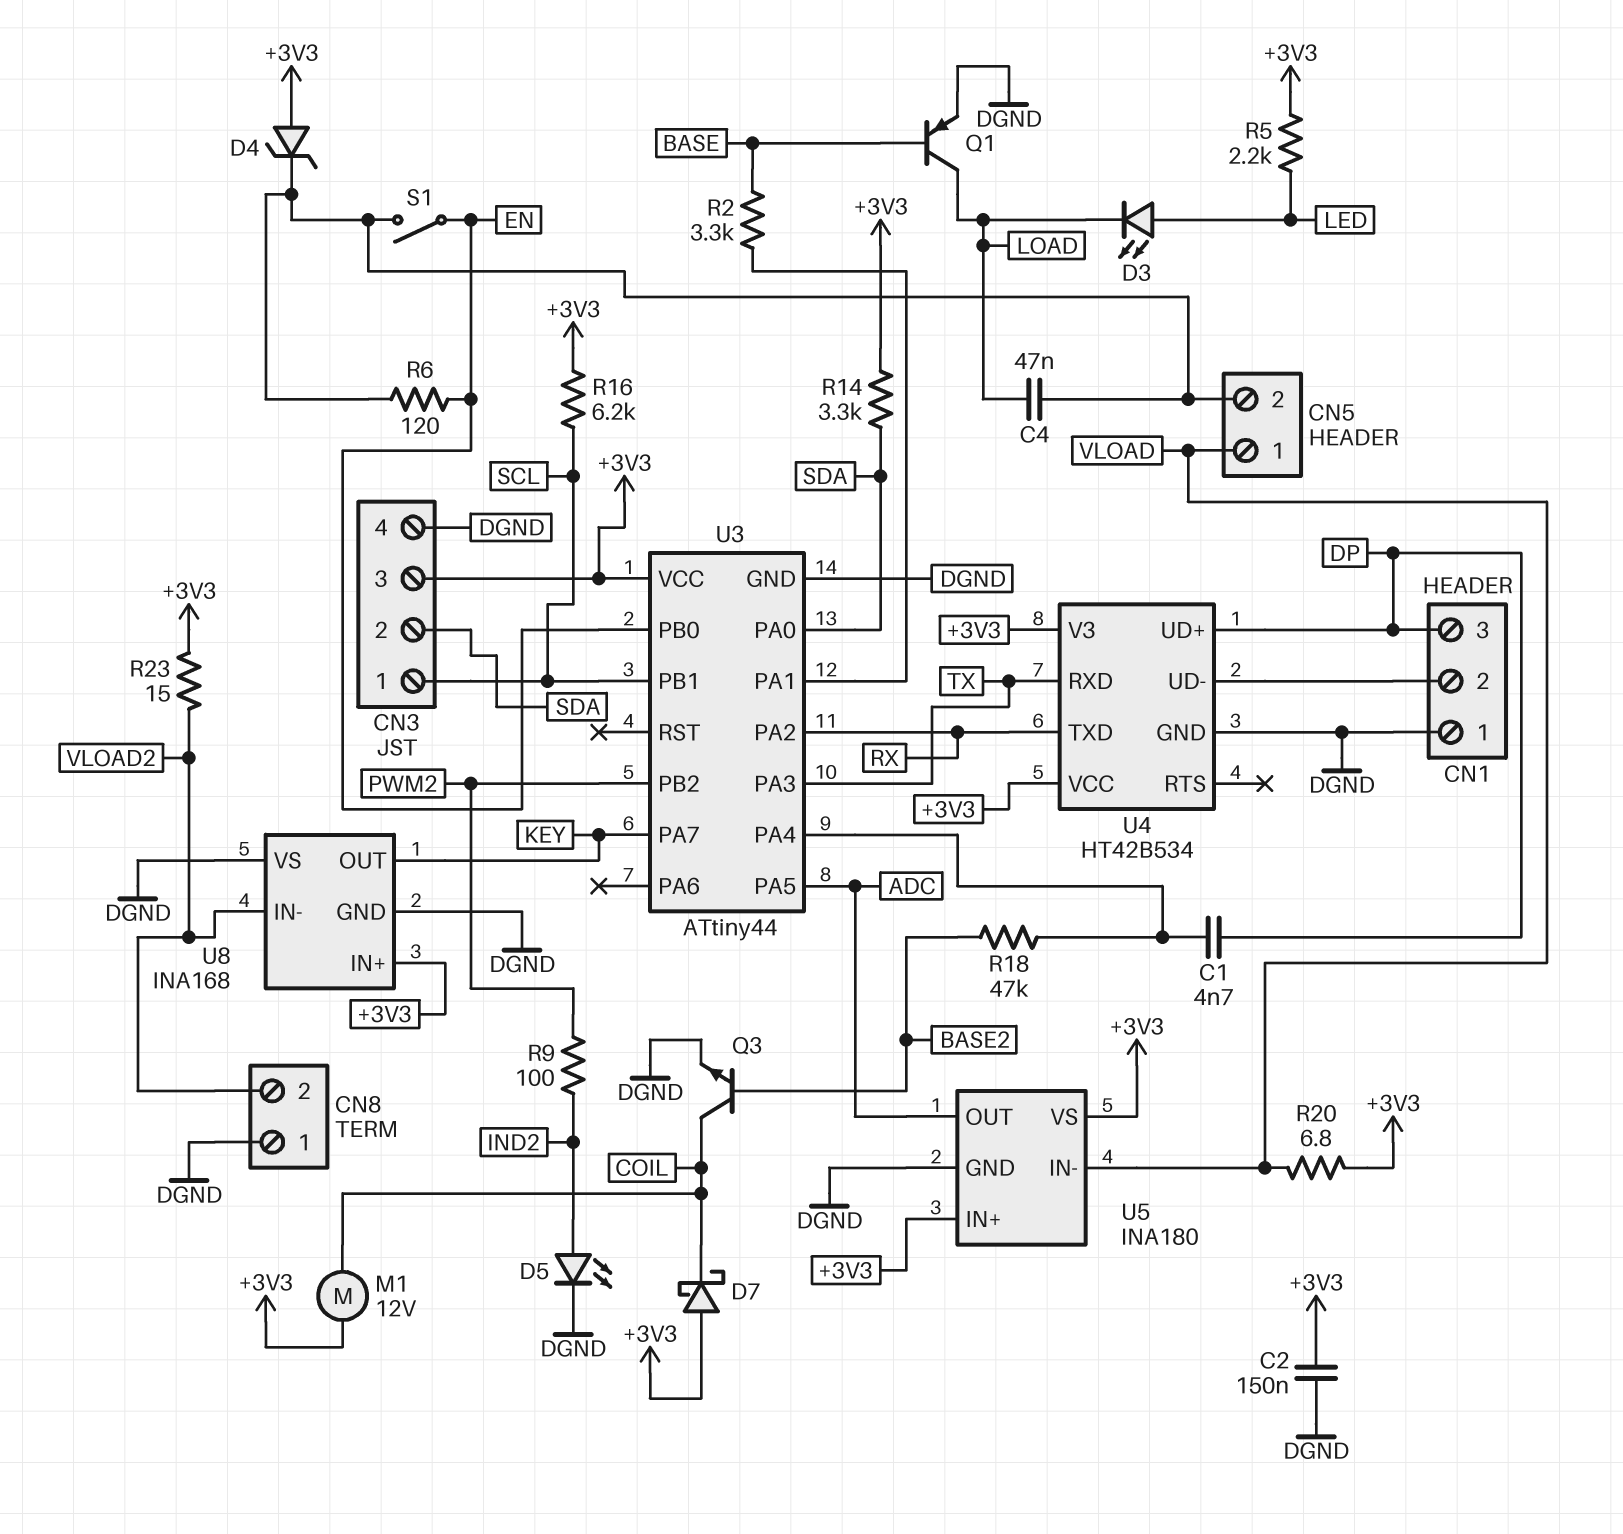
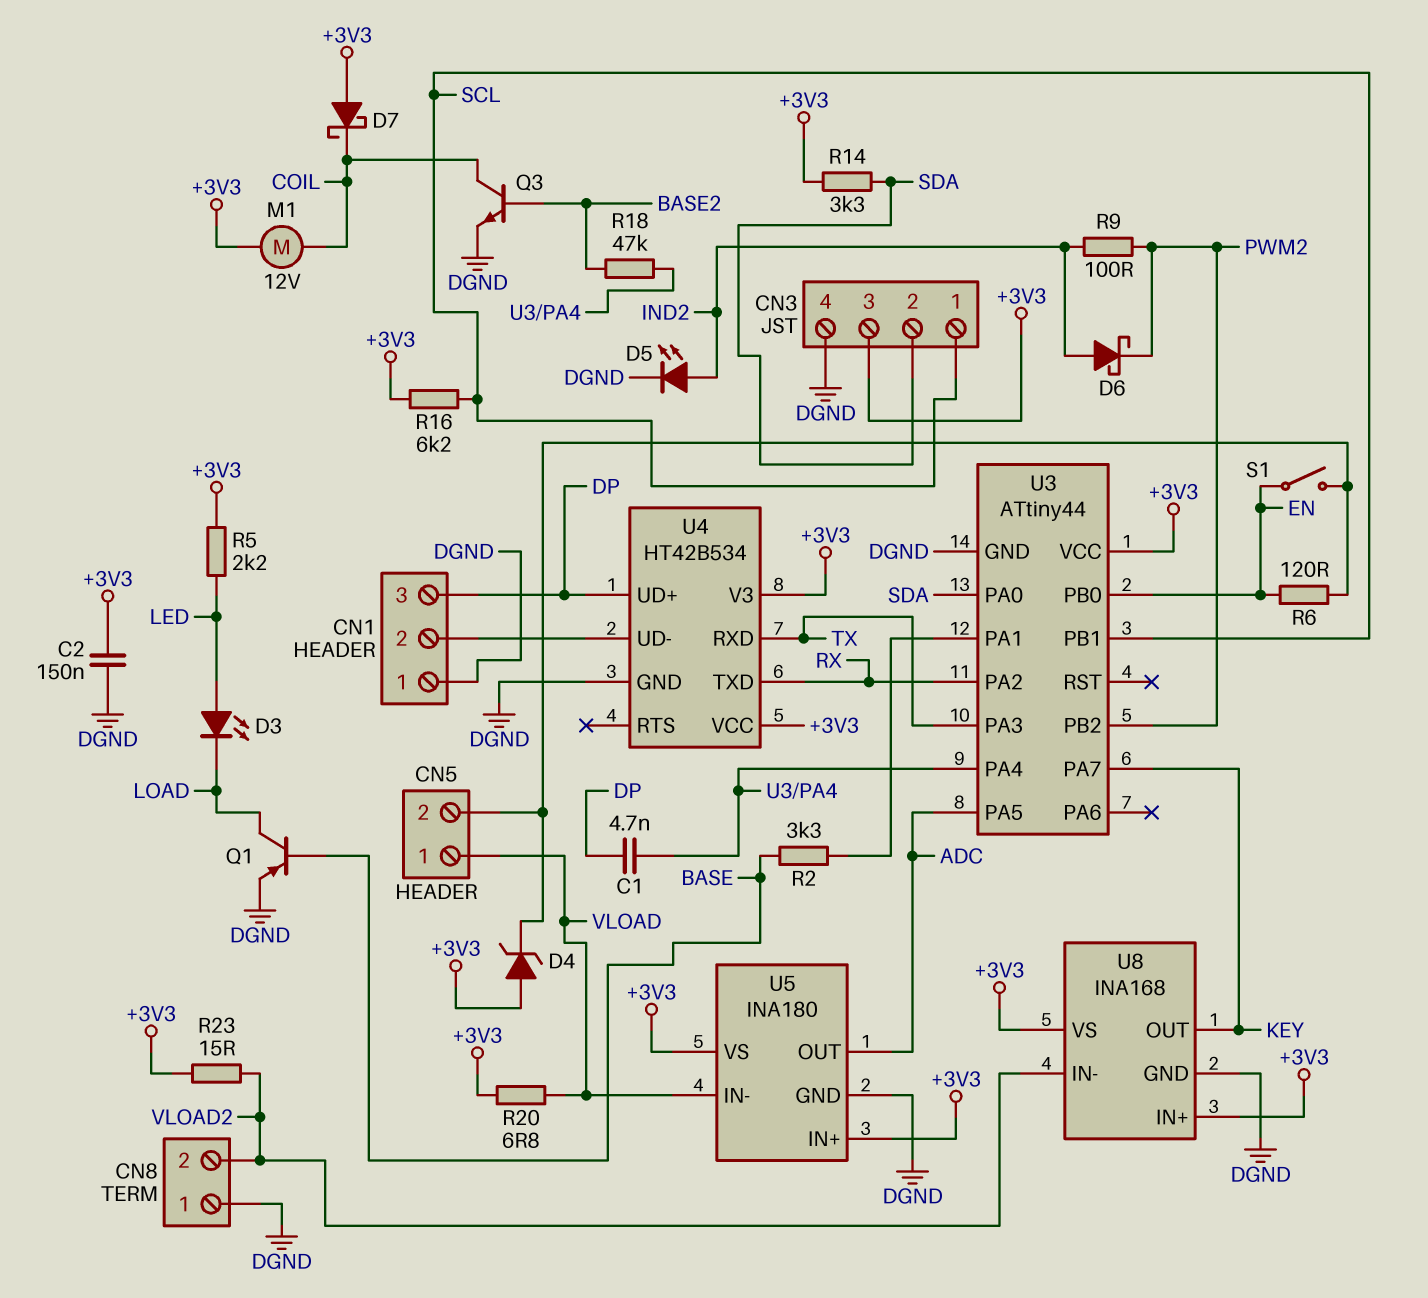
C4: 47nF (CN5/2, LOAD) -> none
D6: none -> schottky (A IND2, K PWM2)
U8 pin VS: DGND -> +3V3

